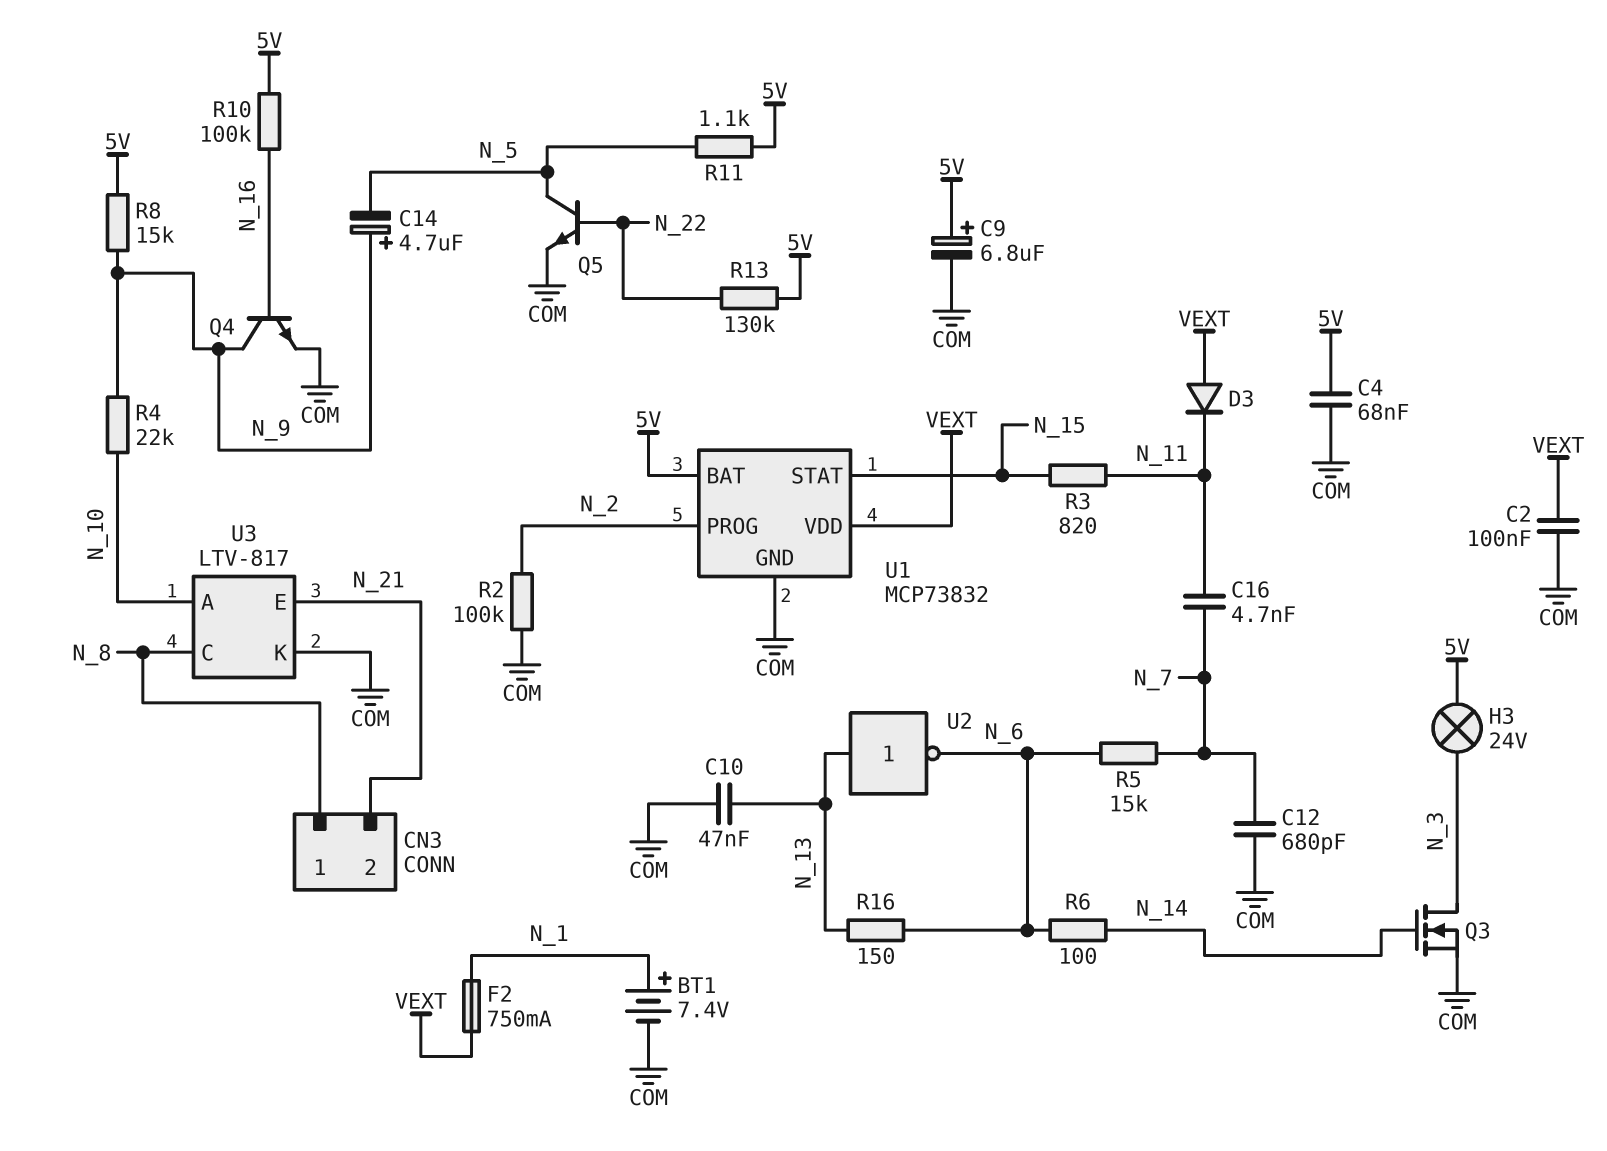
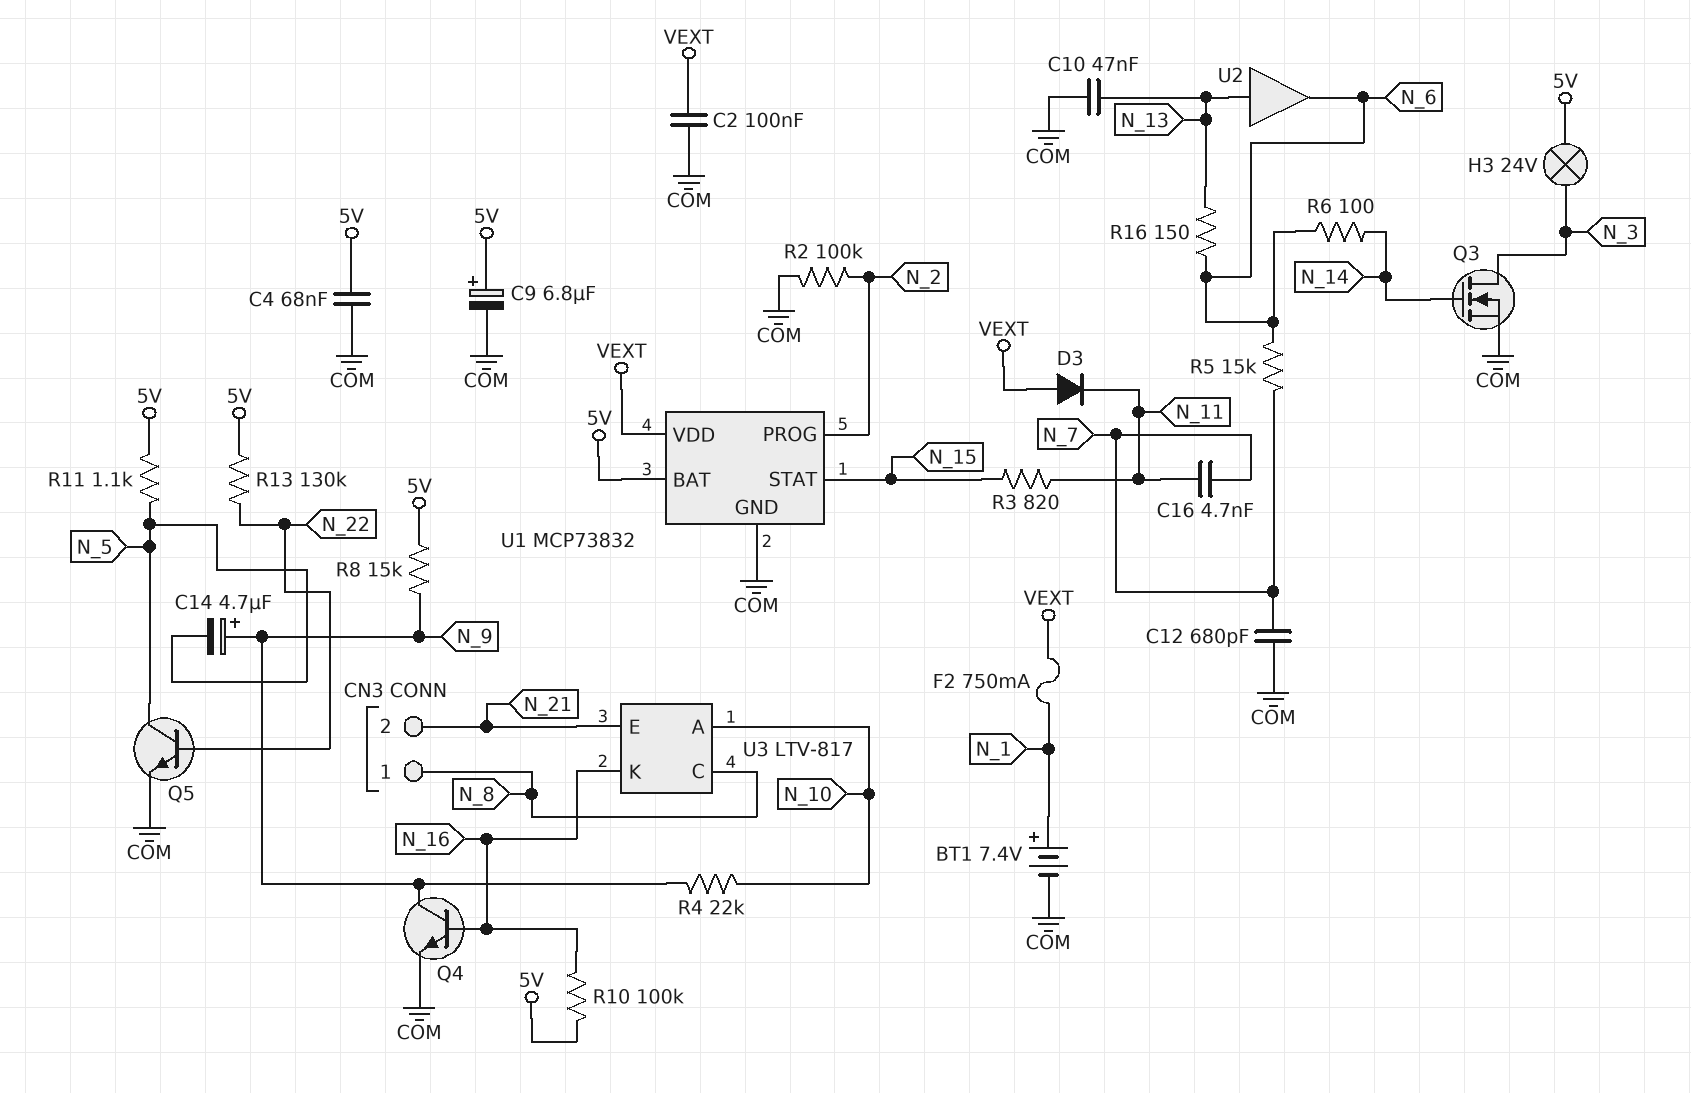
U2: NOT (in N_13, out N_6) -> buffer (in N_13, out N_6)
U3 pin K: COM -> N_16

